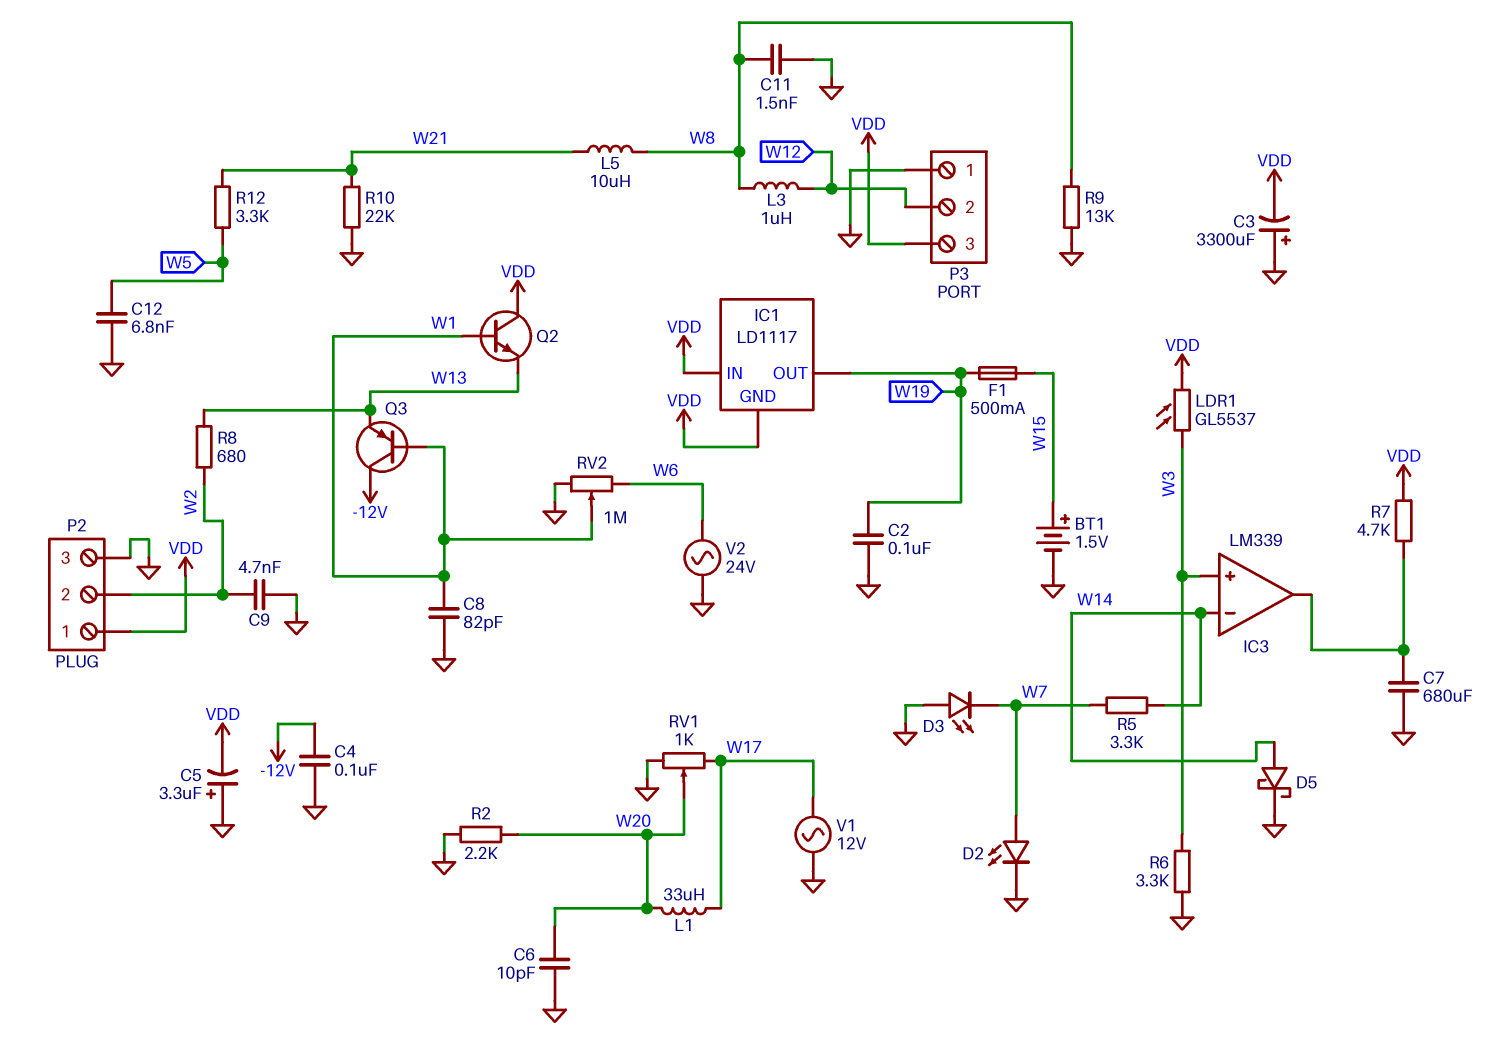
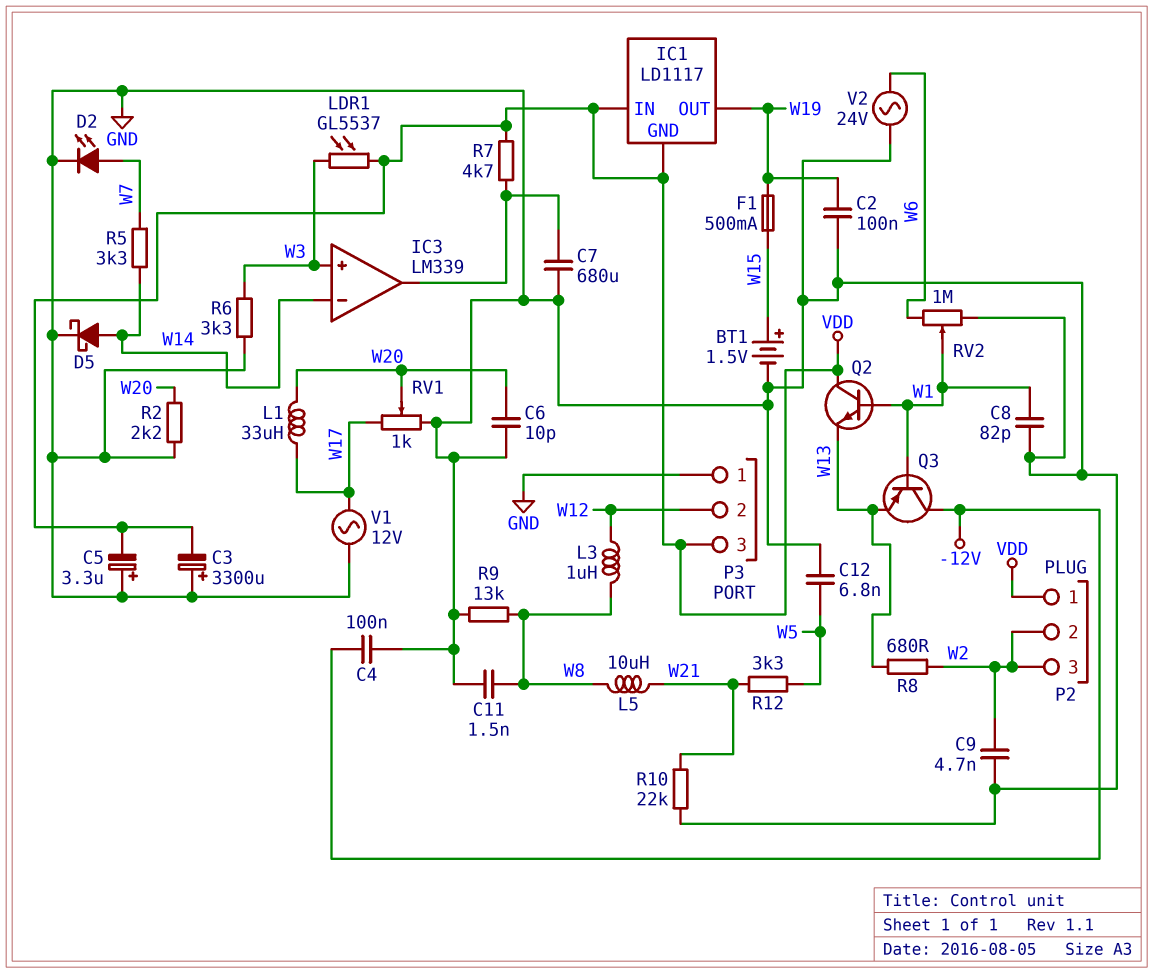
D3: LED (A GND, K W7) -> none
P2 pin 3: GND -> W2

